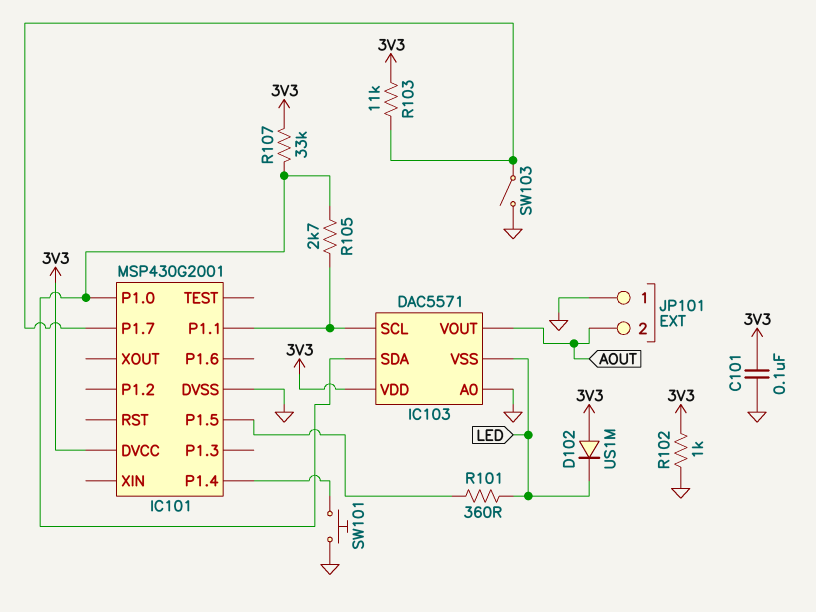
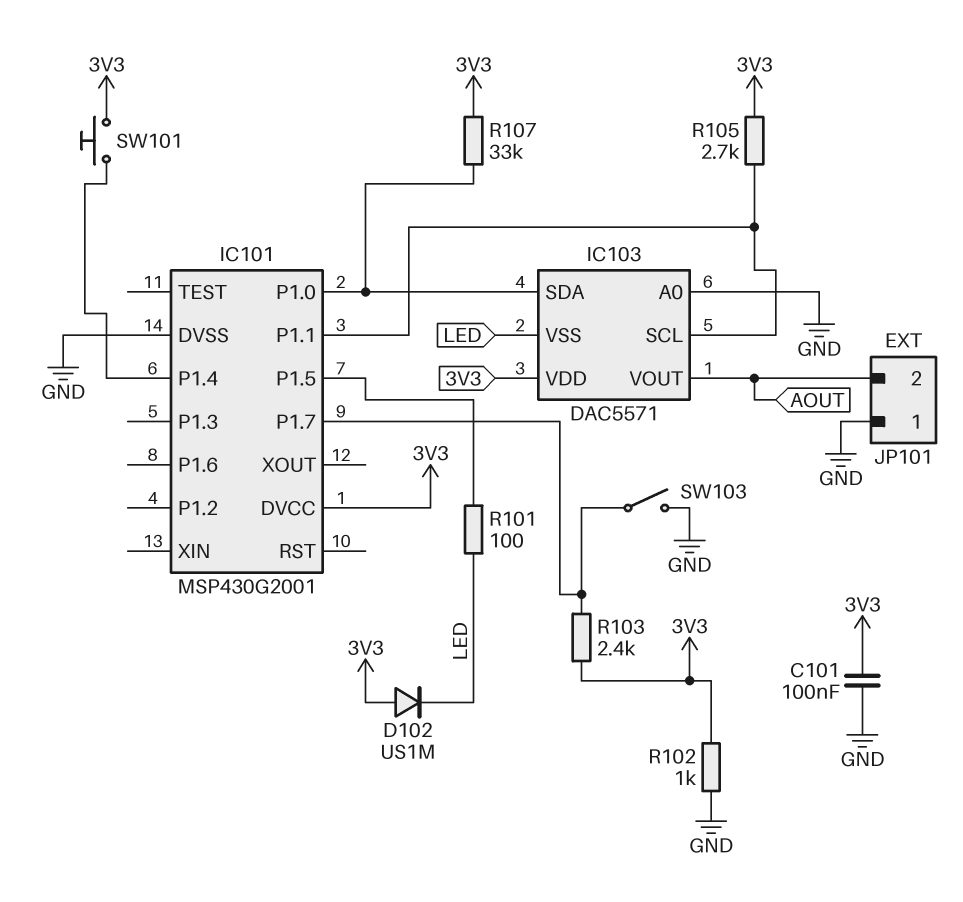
R101: 360 (IC101/P1.5, LED) -> 100 (IC101/P1.5, LED)
R103: 11k (3V3, IC101/P1.7) -> 2.4k (3V3, IC101/P1.7)
R105: 2.7k (IC101/P1.0, IC101/P1.1) -> 2.7k (3V3, IC101/P1.1)
SW101: button (GND, IC101/P1.4) -> button (3V3, IC101/P1.4)

